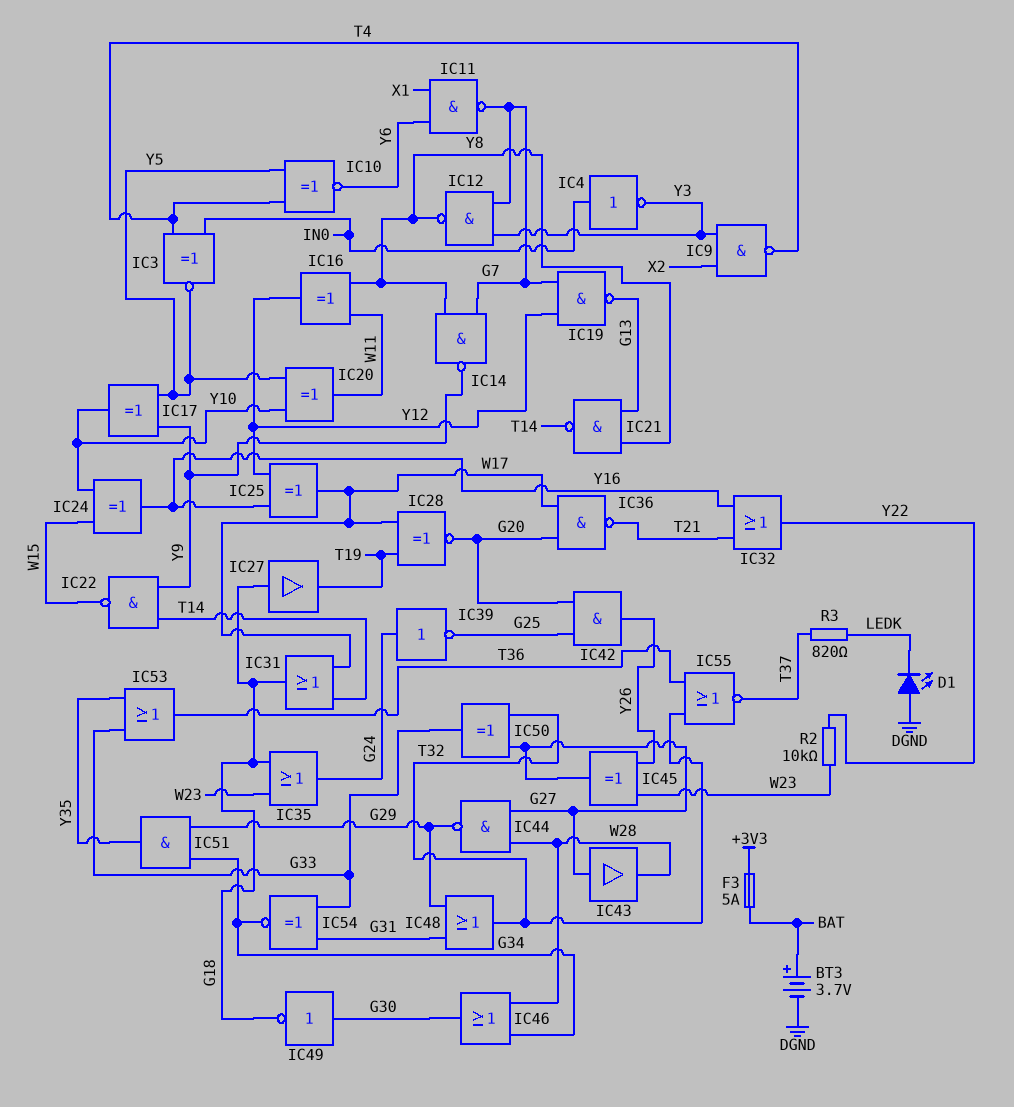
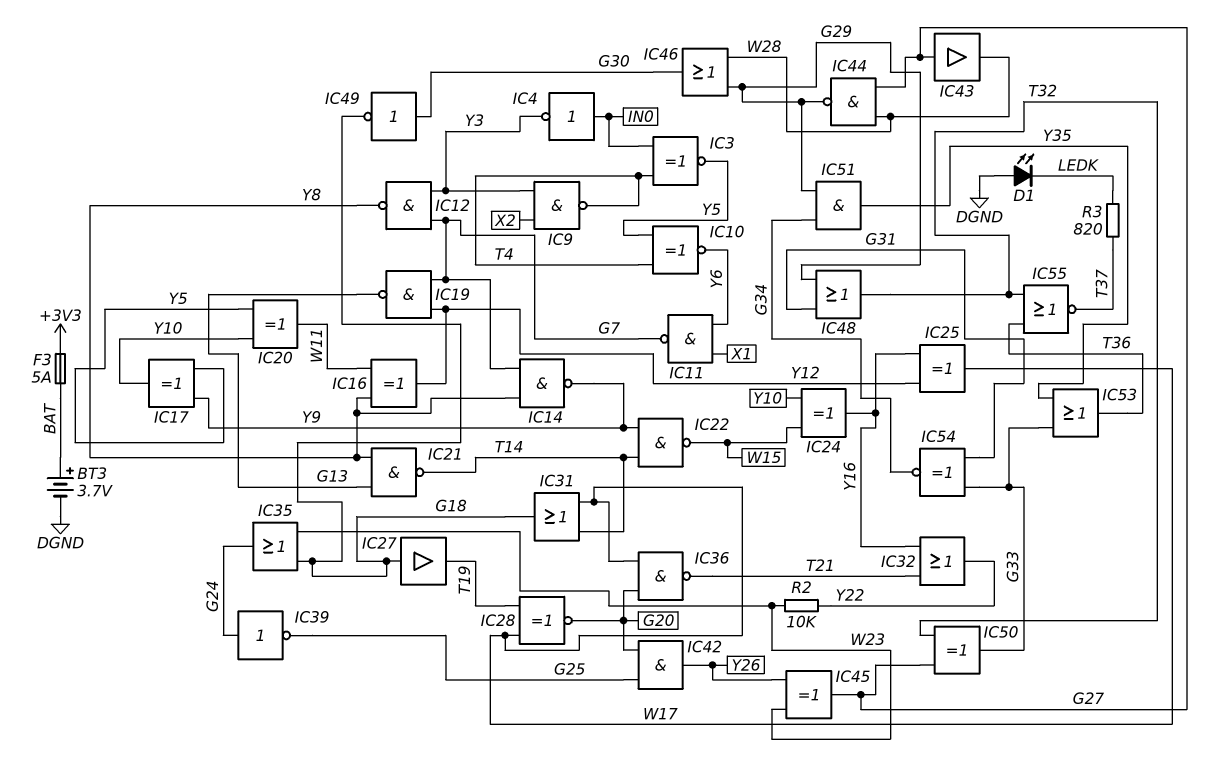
IC46: OR (in G34, in W28, out G30) -> OR (in G29, in W28, out G30)

